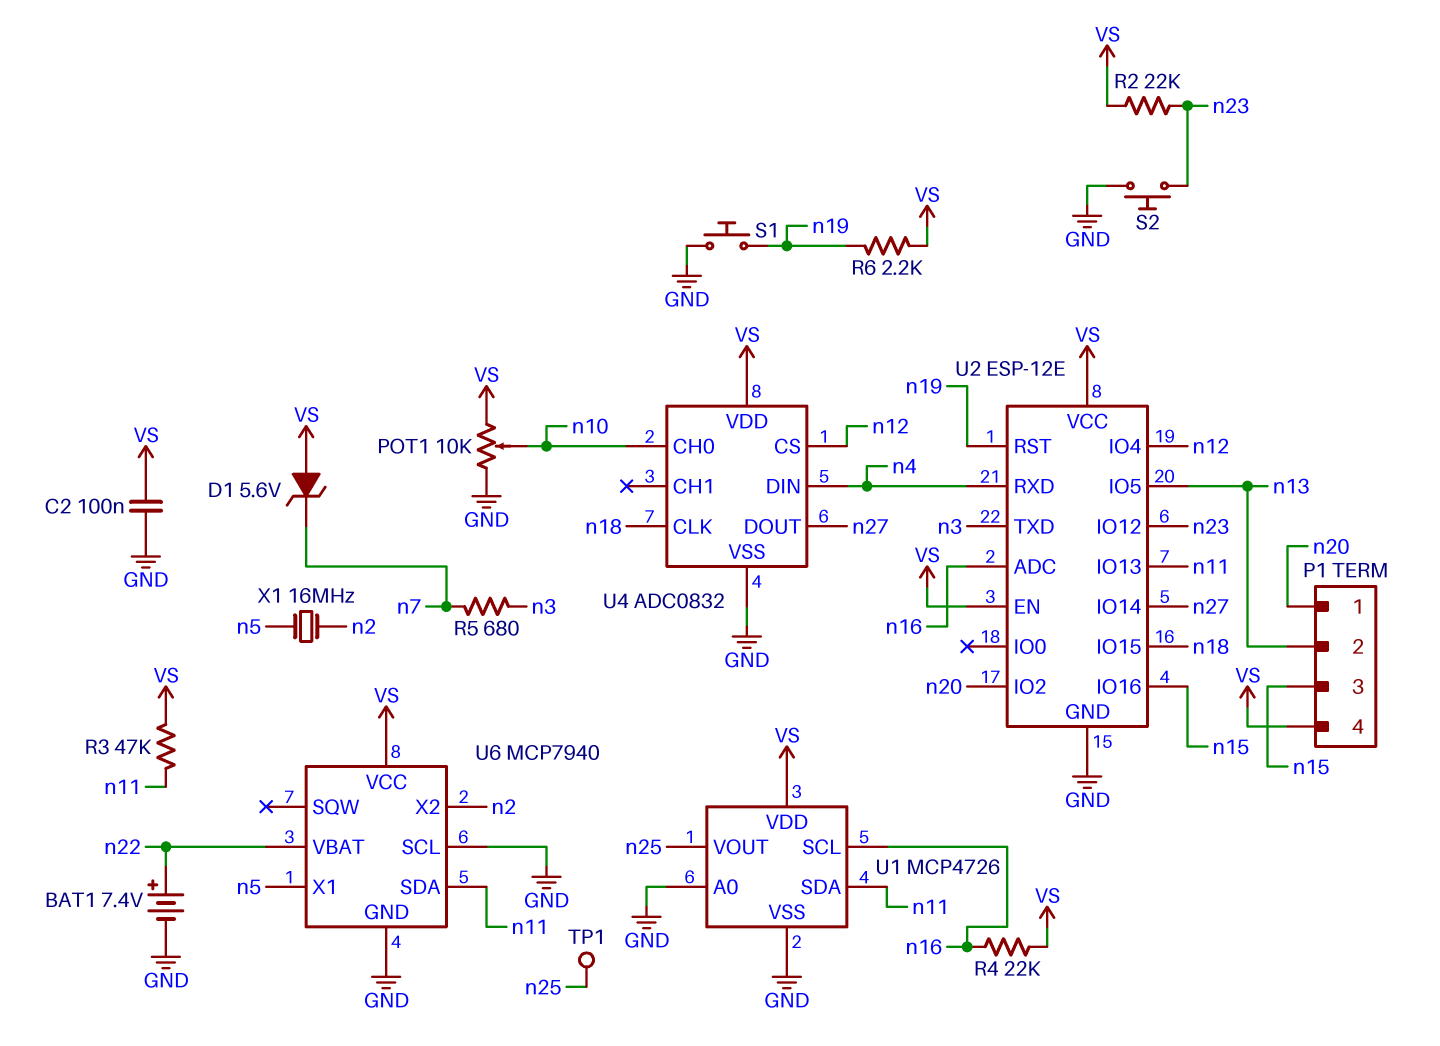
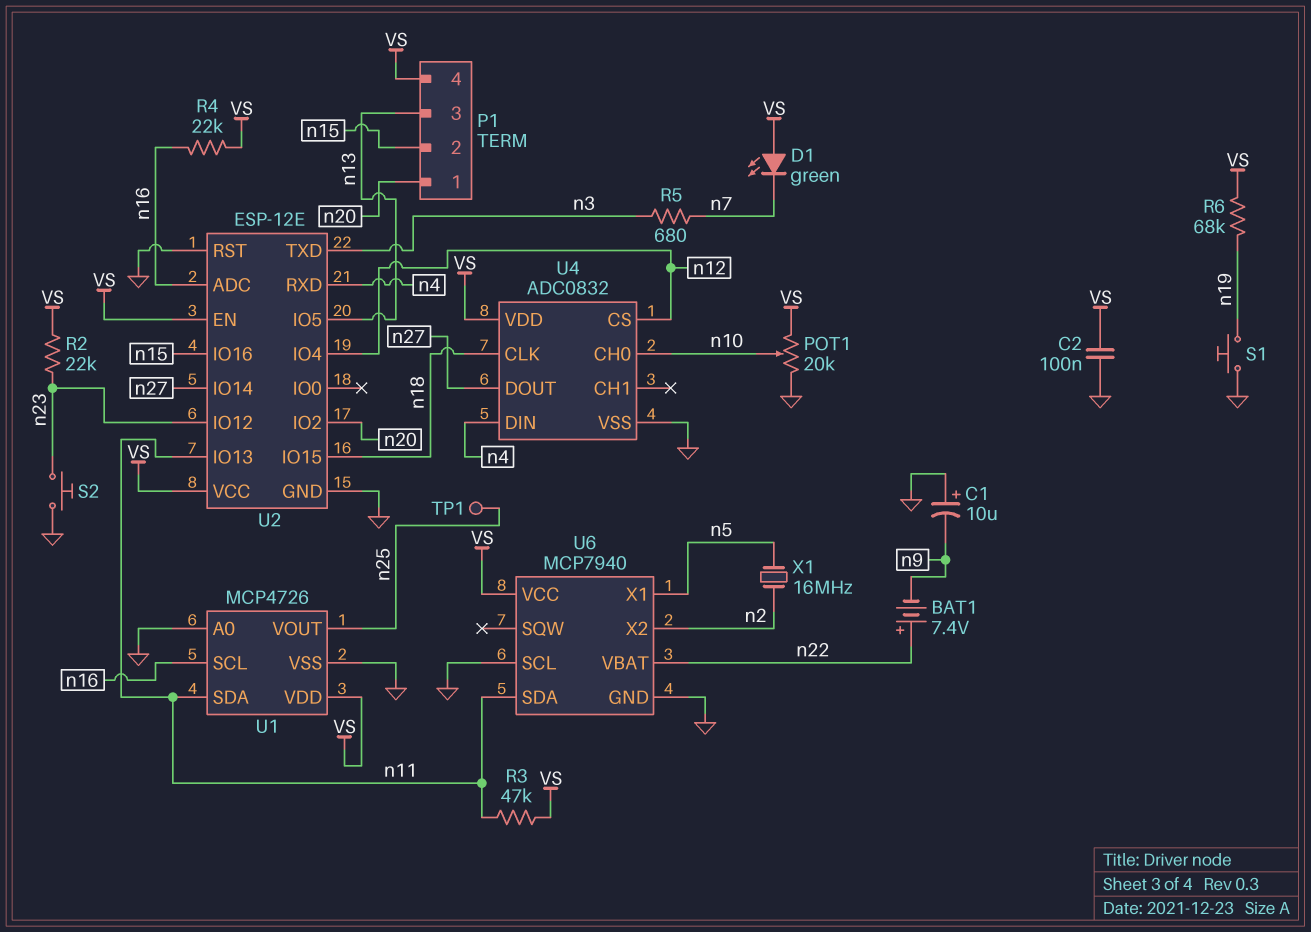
BAT1: 7.4V (plus n22, minus GND) -> 7.4V (plus n22, minus n9)
C1: none -> 10uF (plus GND, minus n9)
D1: zener 5.6V (A VS, K n7) -> LED green (A VS, K n7)
P1 pin 2: n13 -> n15
P1 pin 3: n15 -> n13
POT1: 10k (GND, VS, wiper n10) -> 20k (GND, VS, wiper n10)
R6: 2.2k (VS, n19) -> 68k (VS, n19)
U2 pin RST: n19 -> GND

